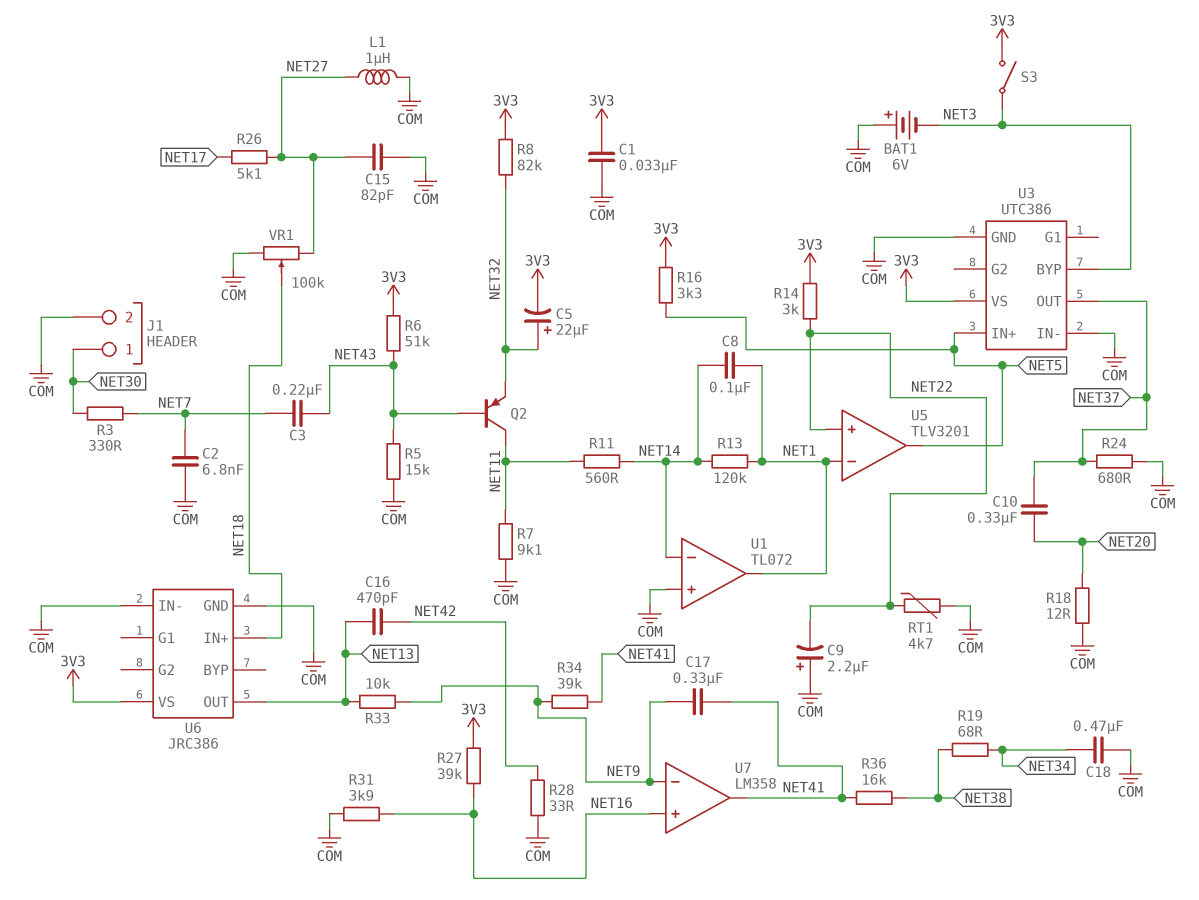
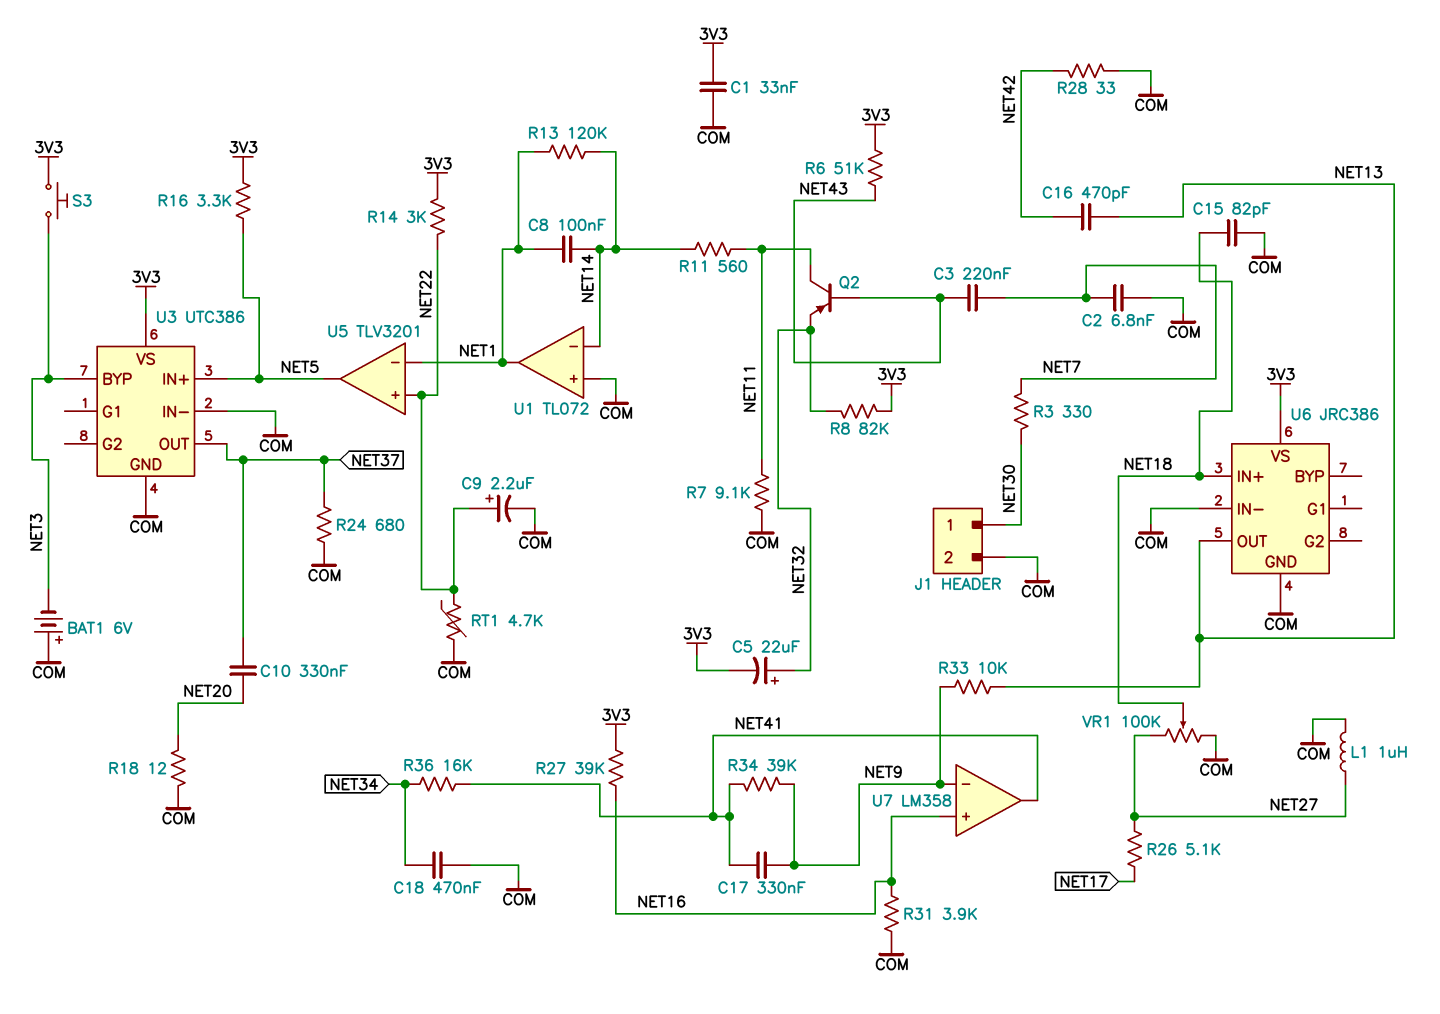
C9: 2.2uF (plus COM, minus NET22) -> 2.2uF (plus NET22, minus COM)
C15: 82pF (COM, NET27) -> 82pF (COM, NET18)
R5: 15k (COM, NET43) -> none
R19: 68 (NET34, NET38) -> none
R36: 16k (NET38, NET41) -> 16k (NET34, NET41)
S3: switch (3V3, NET3) -> button (3V3, NET3)

